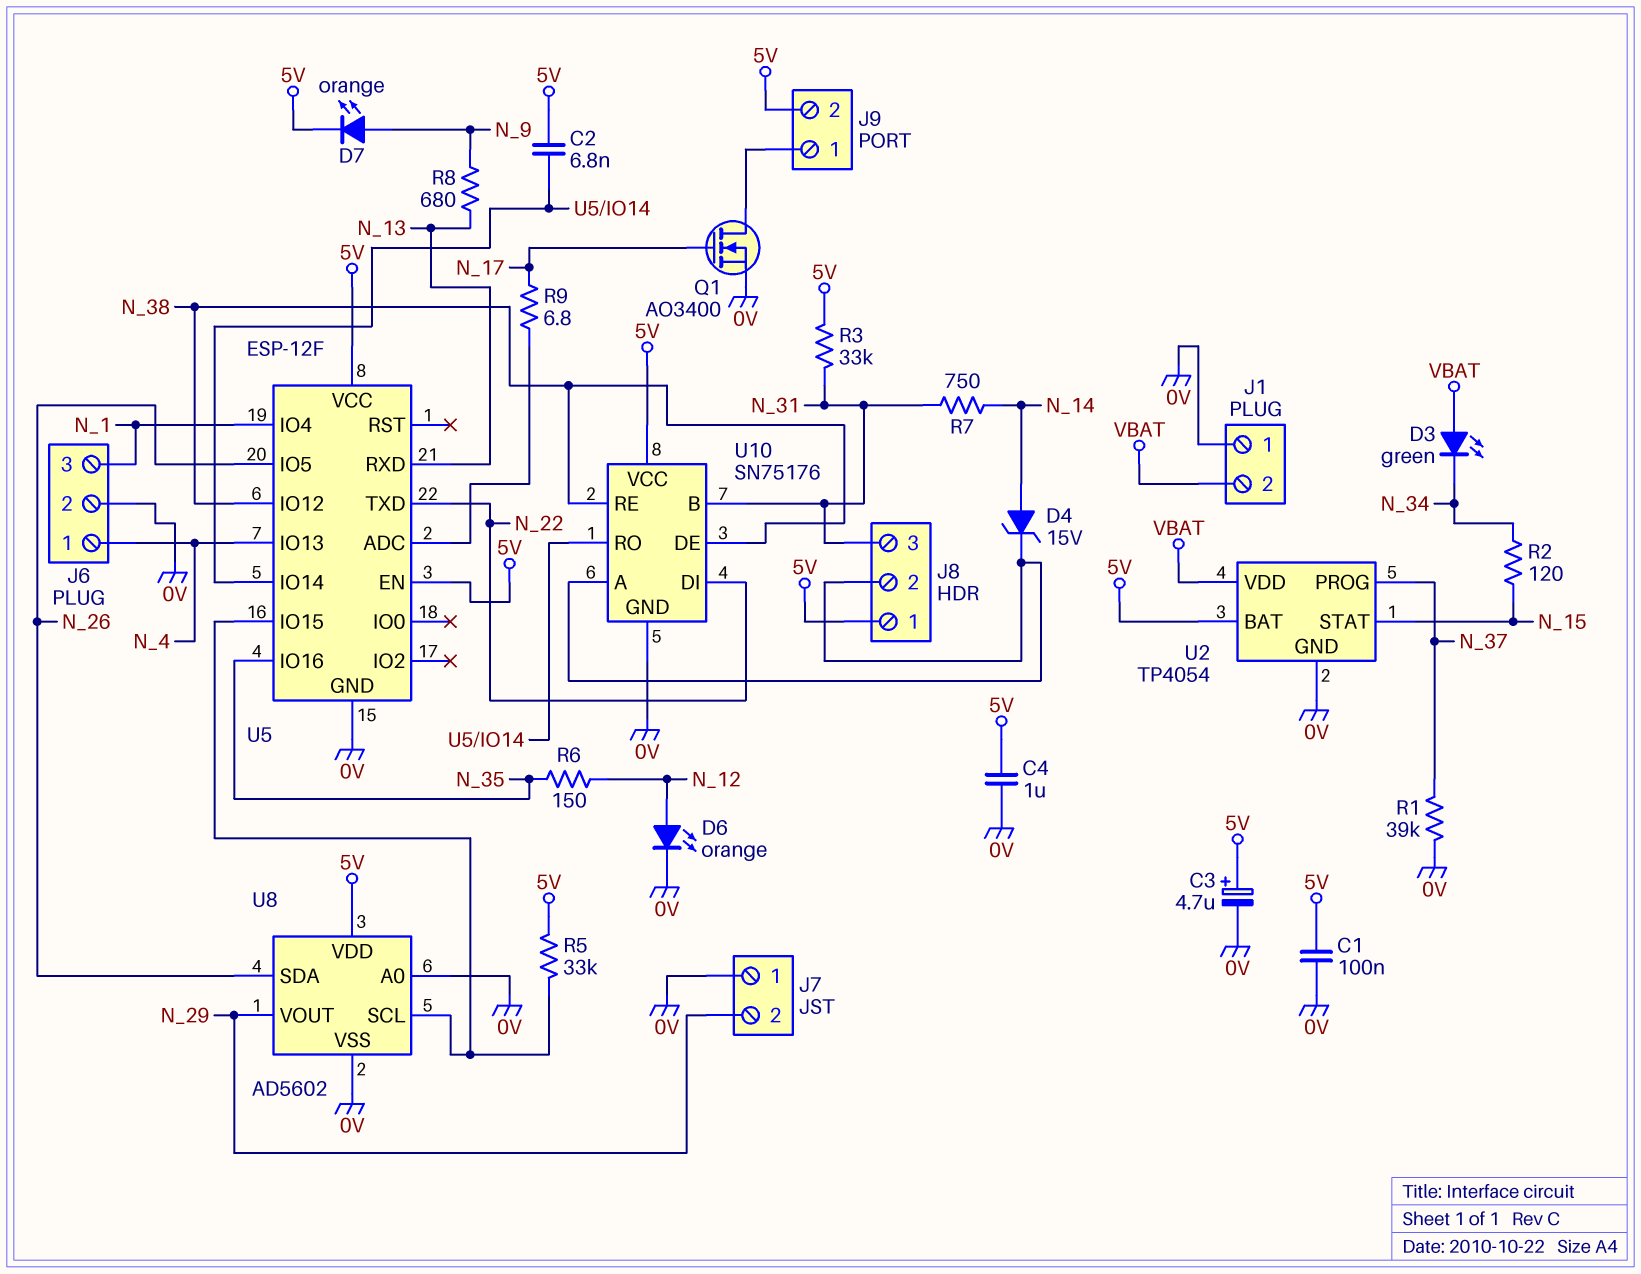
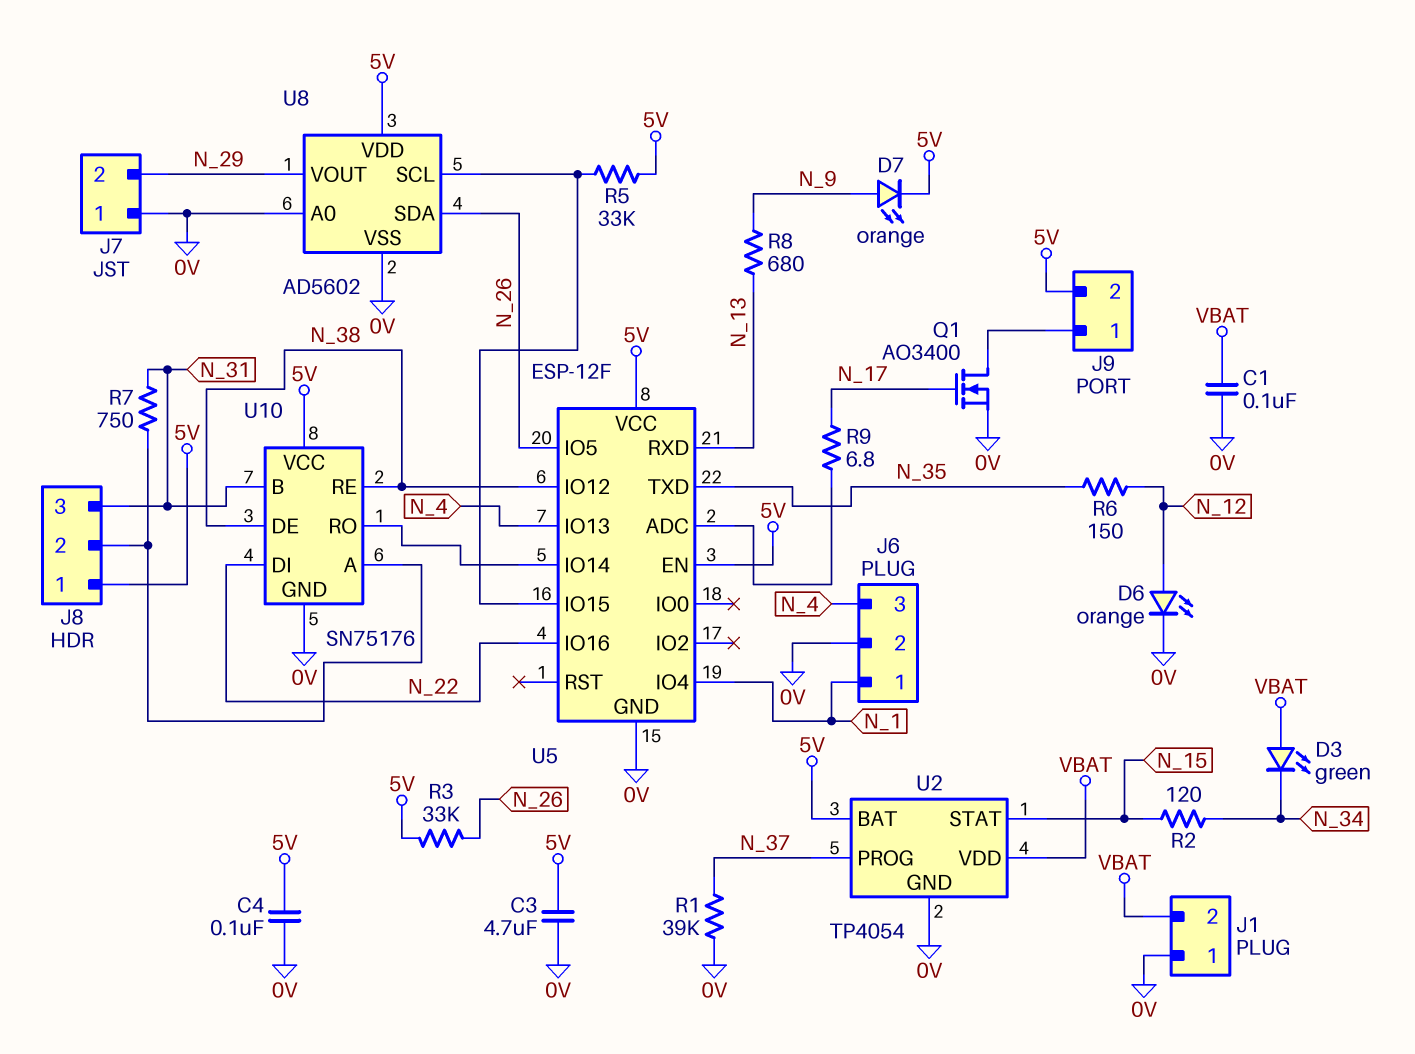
C1: 100nF (0V, 5V) -> 100nF (0V, VBAT)
C2: 6.8nF (5V, U5/IO14) -> none
C3: 4.7uF (plus 5V, minus 0V) -> 4.7uF (0V, 5V)
C4: 1uF (0V, 5V) -> 100nF (0V, 5V)
D4: zener 15V (A N_14, K J8/2) -> none
J6 pin 1: N_4 -> N_1
J6 pin 3: N_1 -> N_4
R3: 33k (5V, N_31) -> 33k (5V, N_26)
R7: 750 (N_14, N_31) -> 750 (J8/2, N_31)
U5 pin IO16: N_35 -> N_22
U5 pin TXD: N_22 -> N_35

